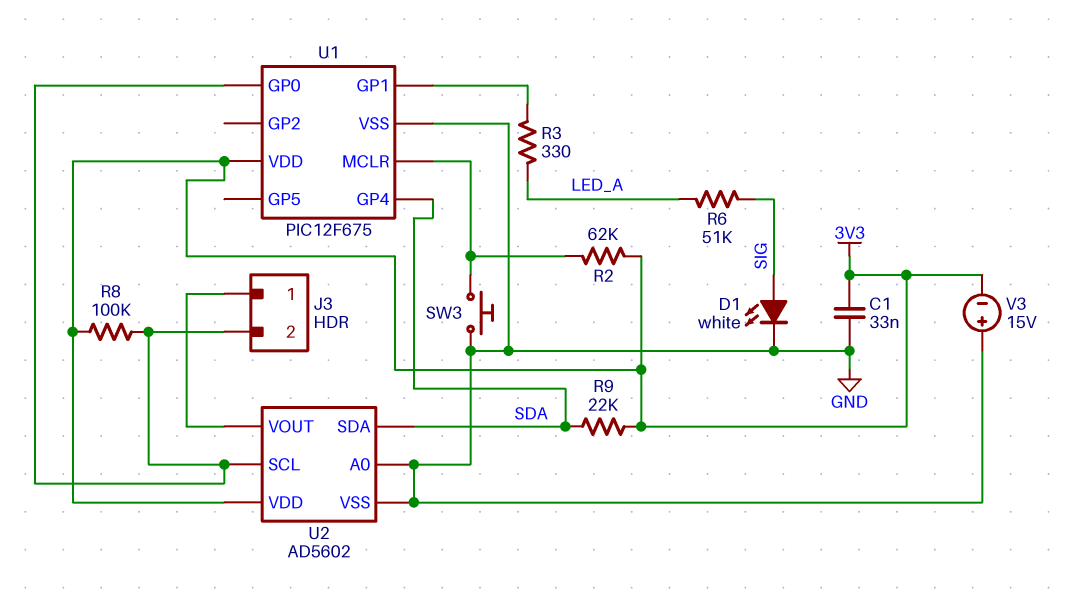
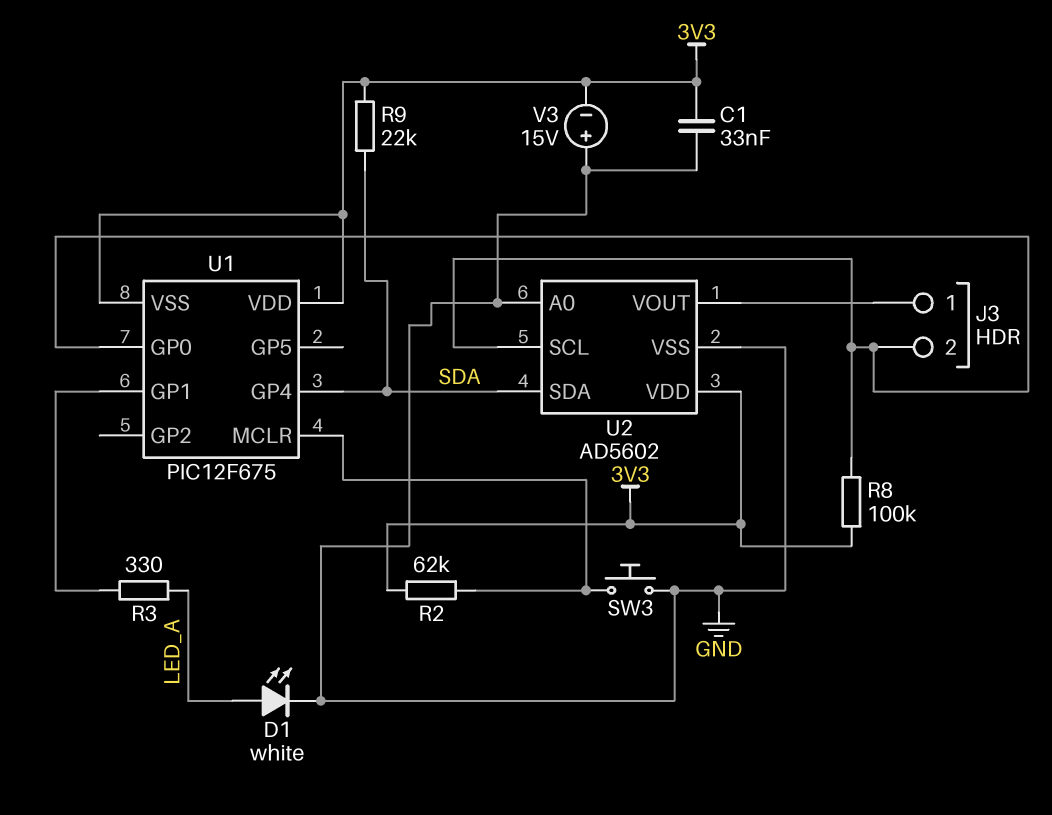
D1: LED white (A SIG, K GND) -> LED white (A LED_A, K GND)
R6: 51k (LED_A, SIG) -> none
U1 pin VSS: GND -> 3V3

